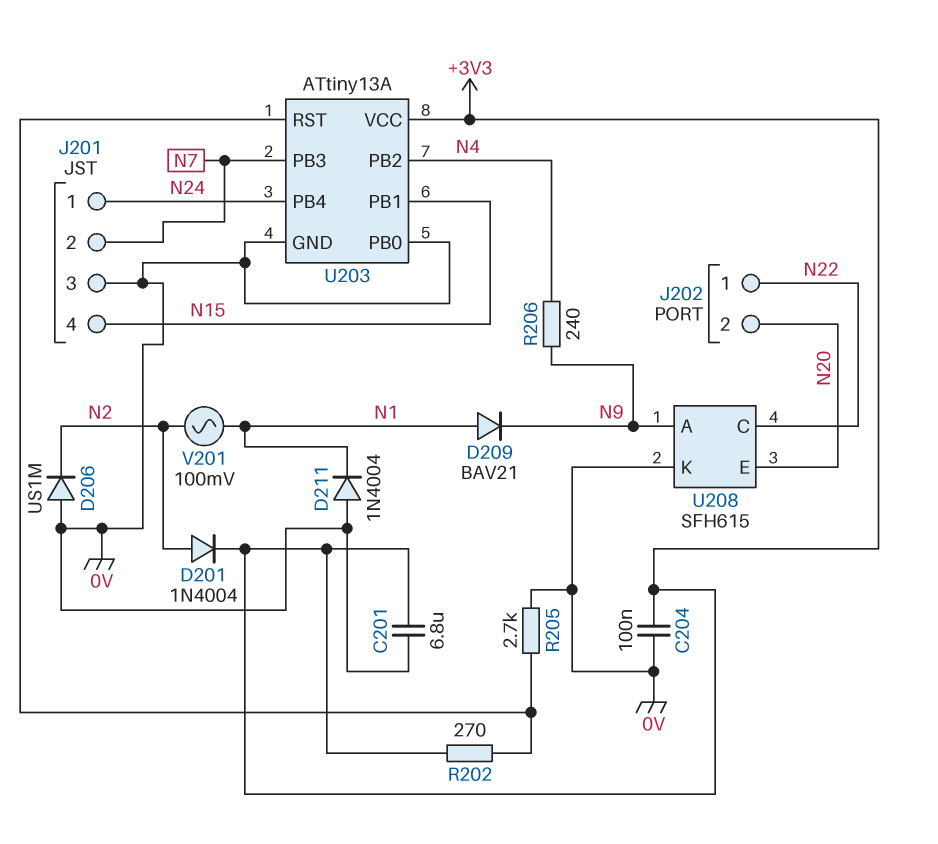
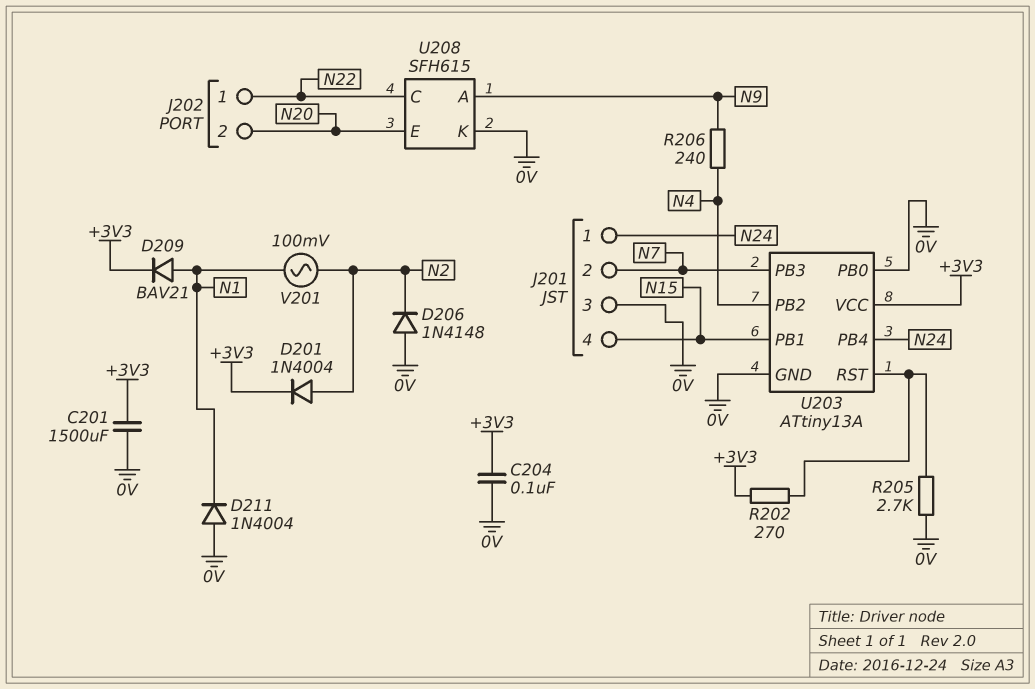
C201: 6.8uF (+3V3, 0V) -> 1500uF (+3V3, 0V)
D206: diode US1M (A 0V, K N2) -> diode 1N4148 (A 0V, K N2)
D209: diode BAV21 (A N1, K N9) -> diode BAV21 (A N1, K +3V3)

